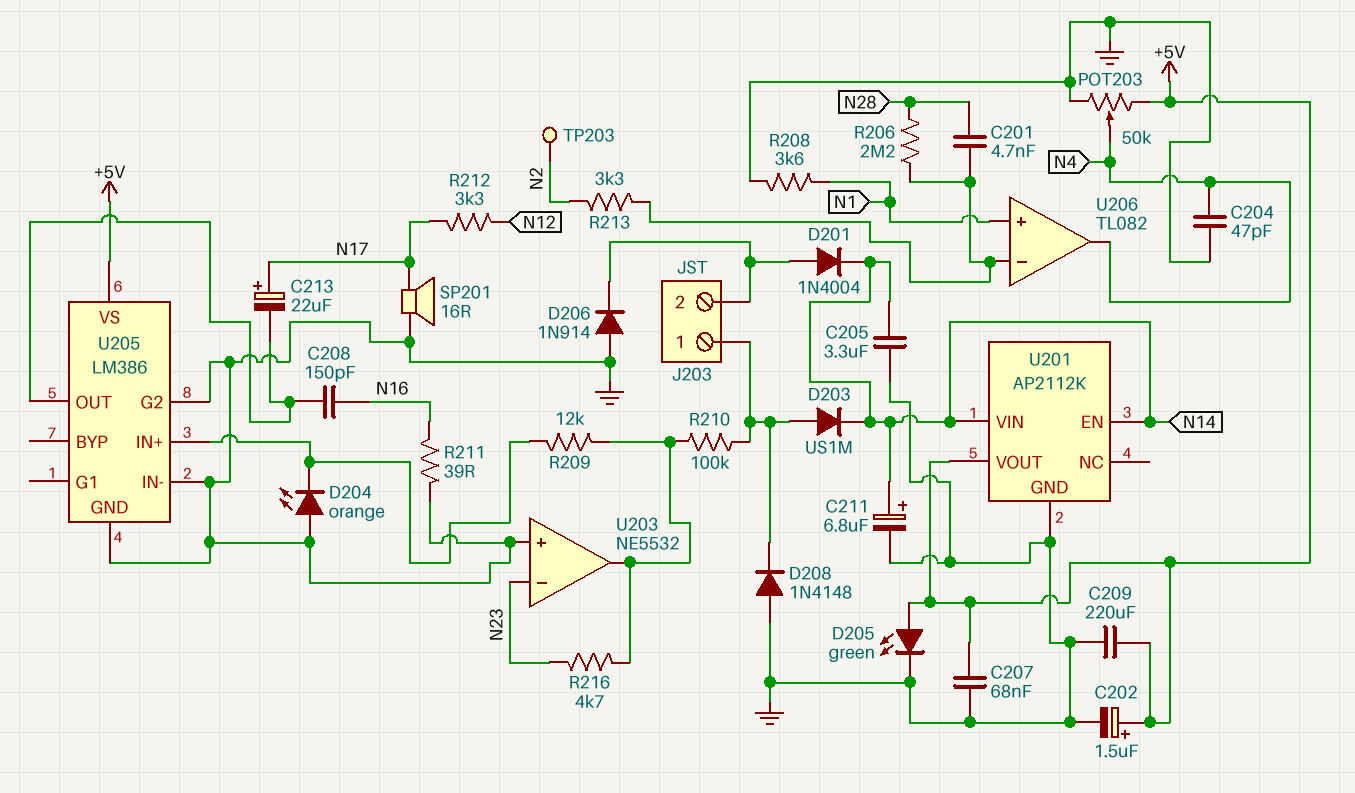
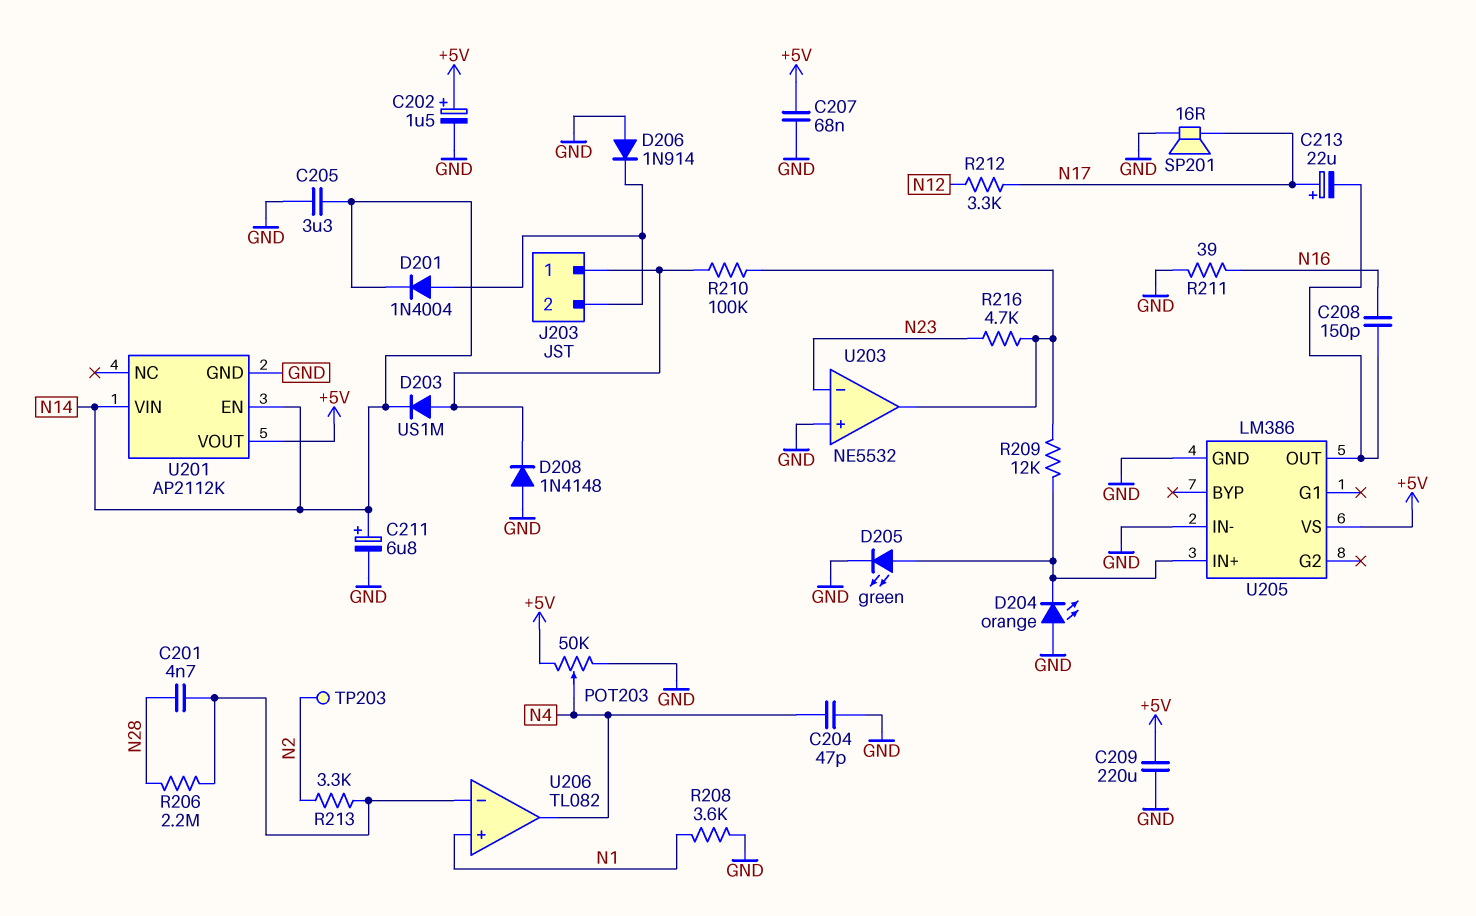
D205: LED green (A +5V, K GND) -> LED green (A U205/IN+, K GND)
U205 pin G2: GND -> none

